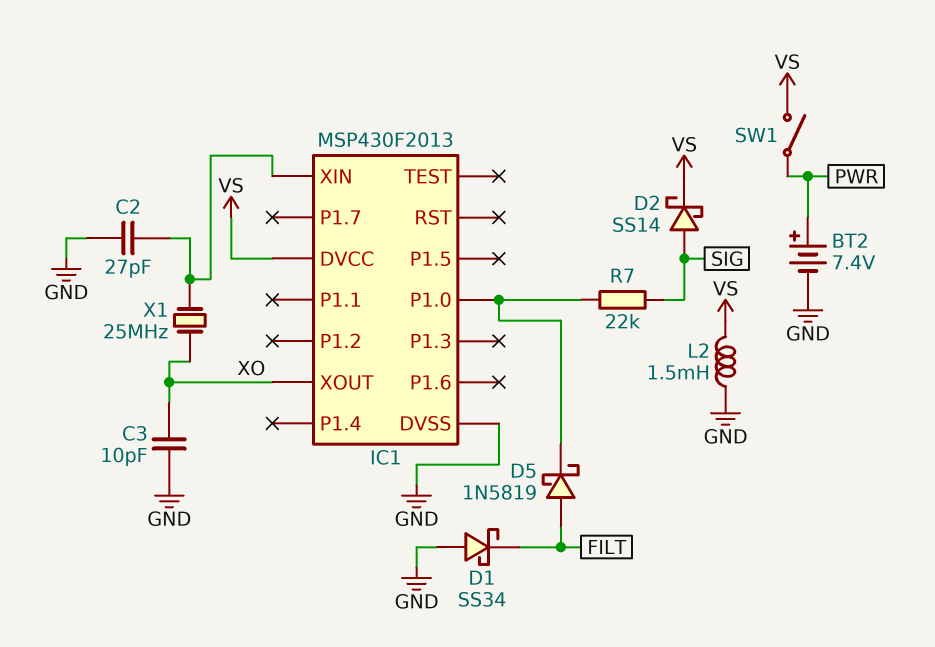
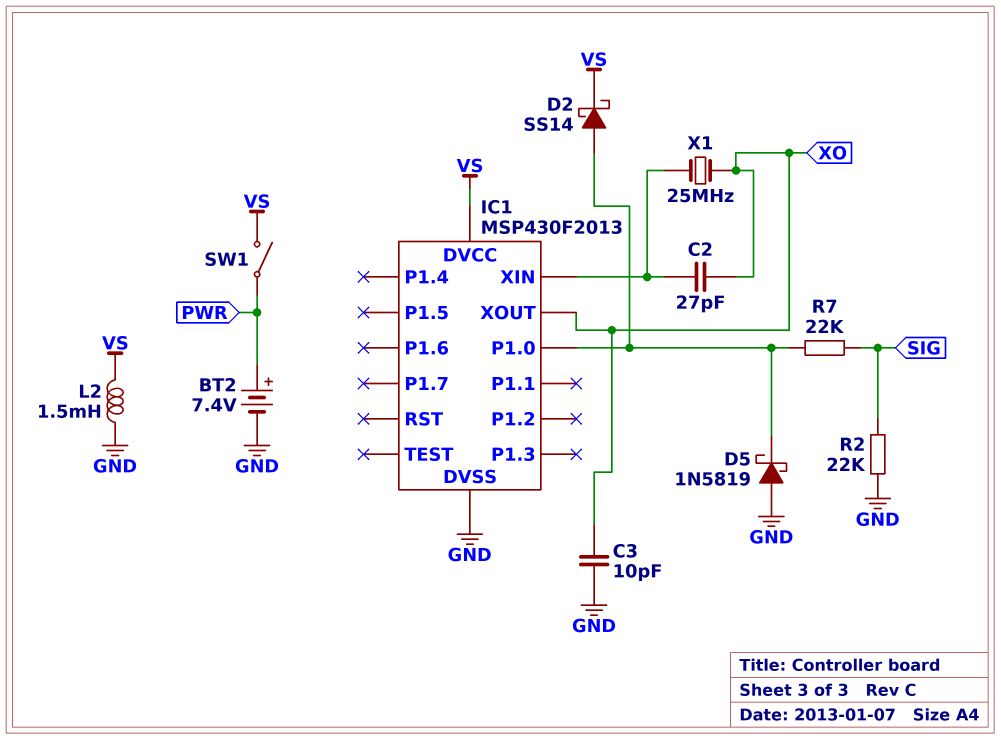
C2: 27pF (GND, IC1/XIN) -> 27pF (IC1/XIN, XO)
D1: schottky SS34 (A GND, K FILT) -> none
D2: schottky SS14 (A SIG, K VS) -> schottky SS14 (A IC1/P1.0, K VS)
D5: schottky 1N5819 (A FILT, K IC1/P1.0) -> schottky 1N5819 (A GND, K IC1/P1.0)
R2: none -> 22k (GND, SIG)

